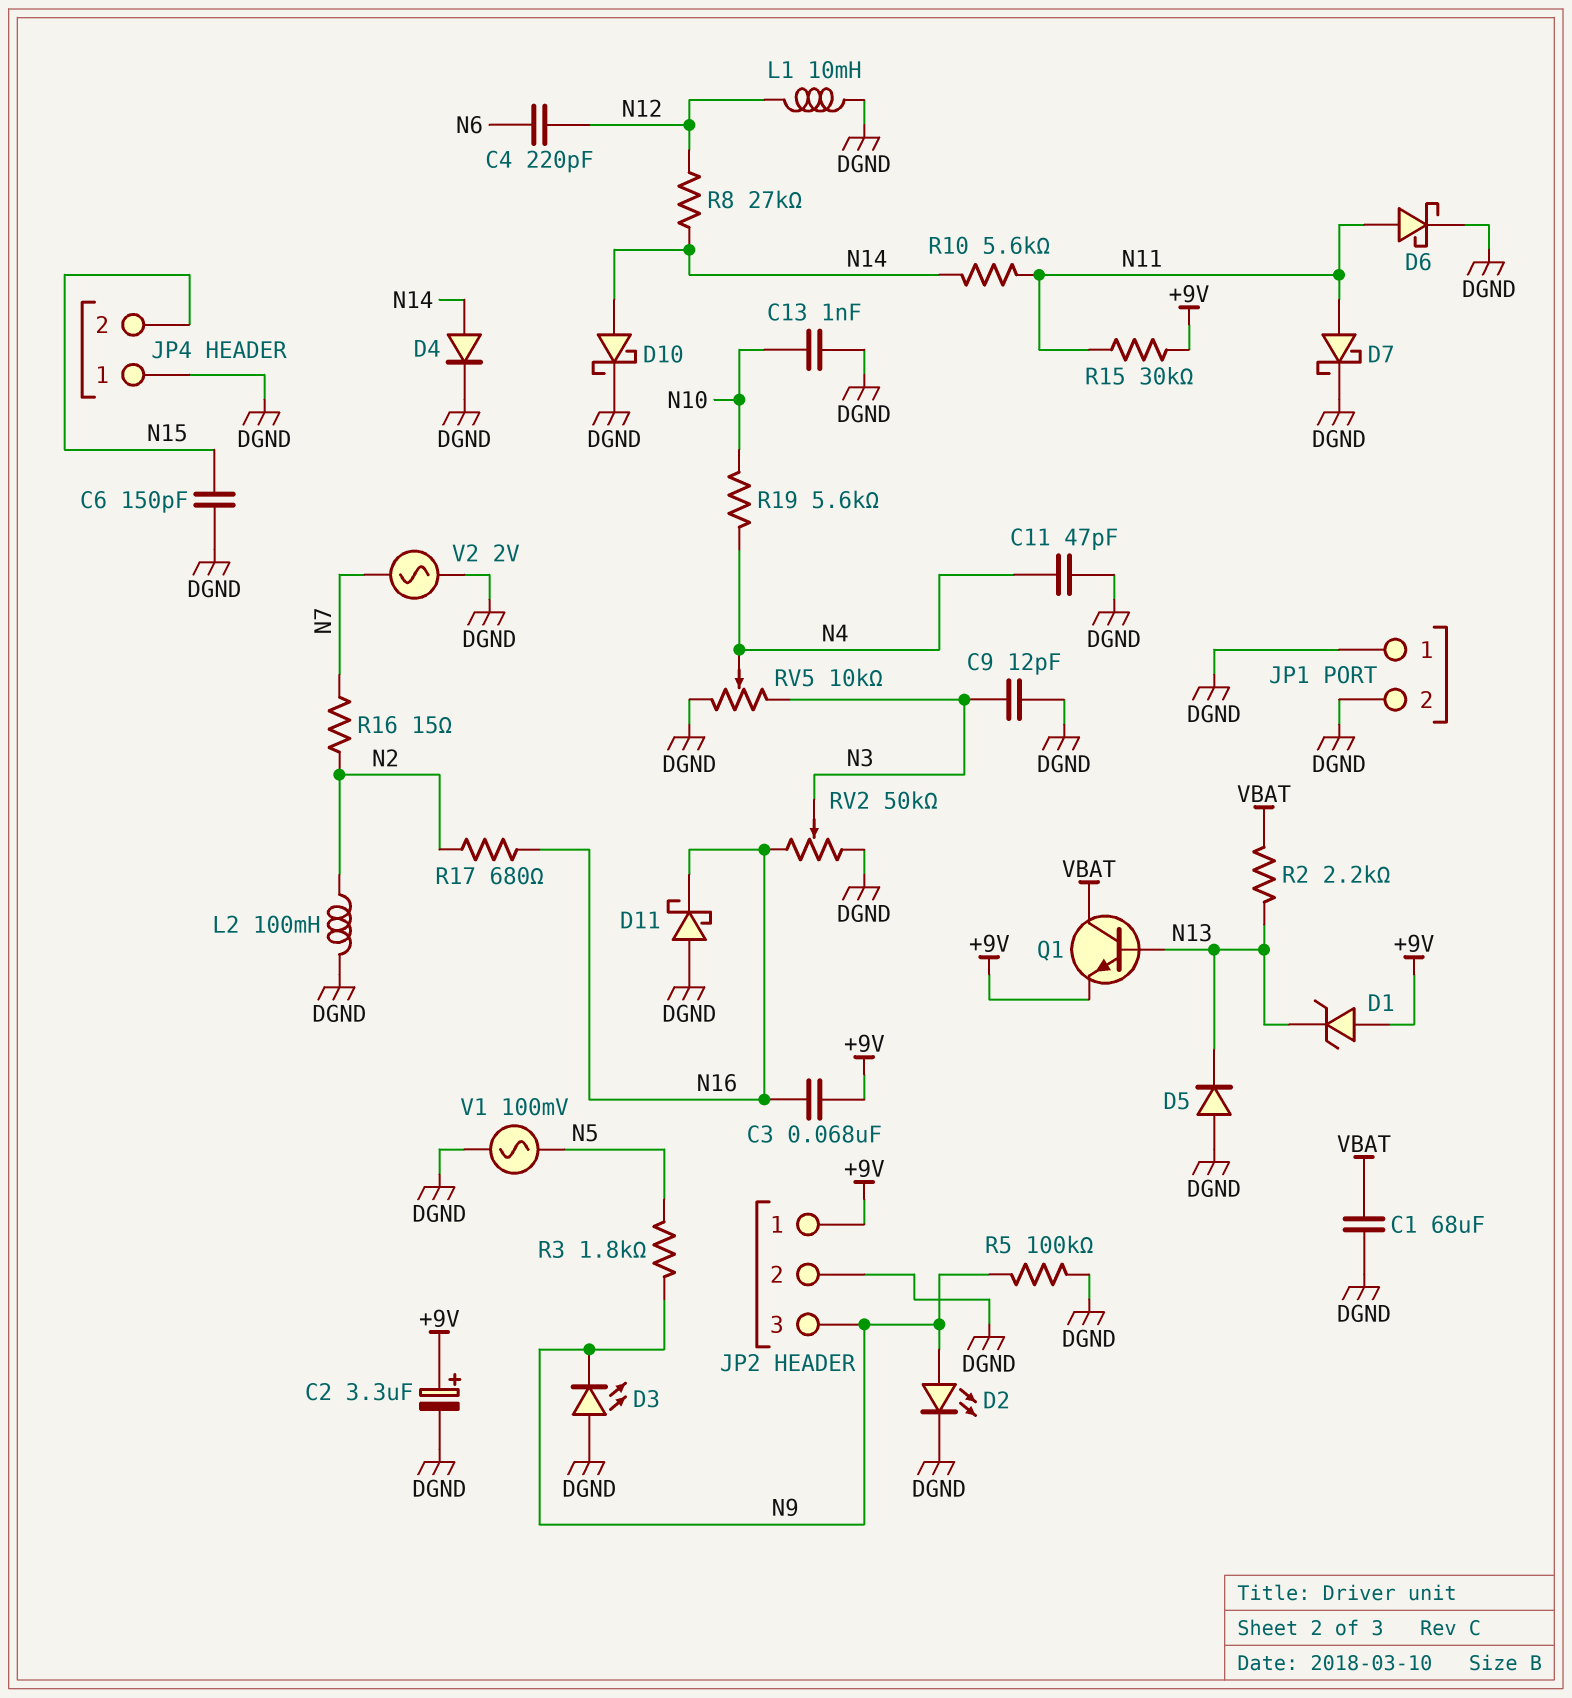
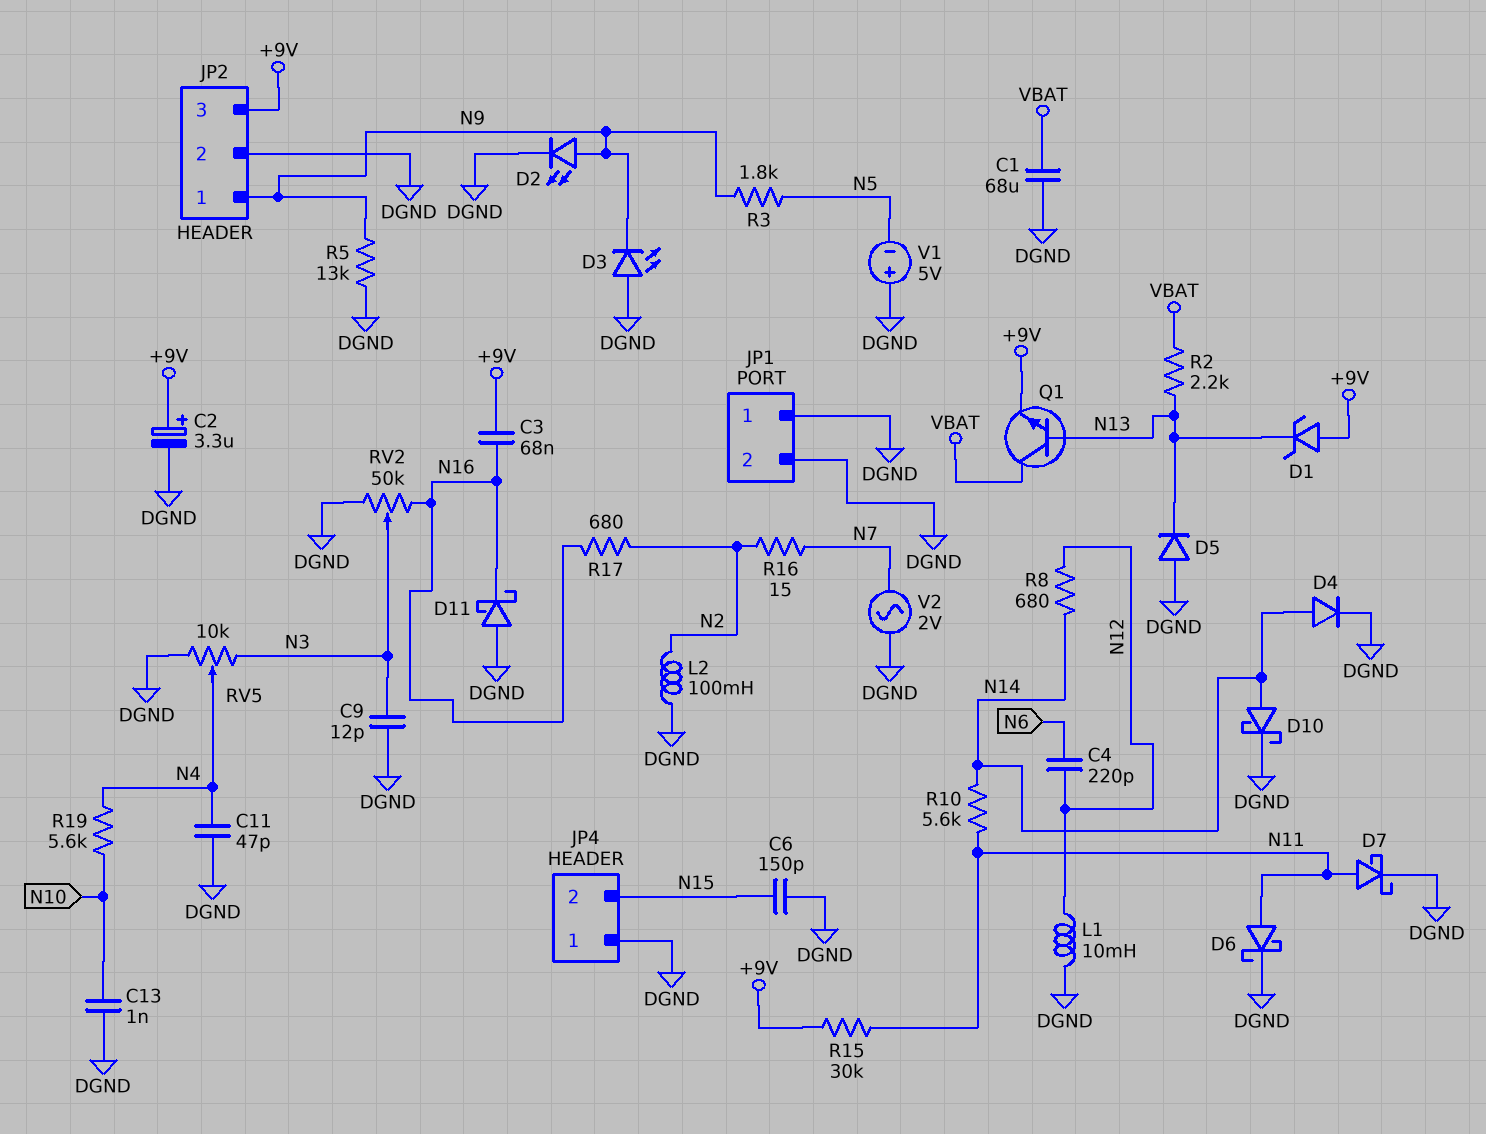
JP2 pin 1: +9V -> N9
JP2 pin 3: N9 -> +9V
R5: 100k (DGND, N9) -> 13k (DGND, N9)
R8: 27k (N12, N14) -> 680 (N12, N14)
V1: AC 100mV (DGND, N5) -> 5V (plus DGND, minus N5)

